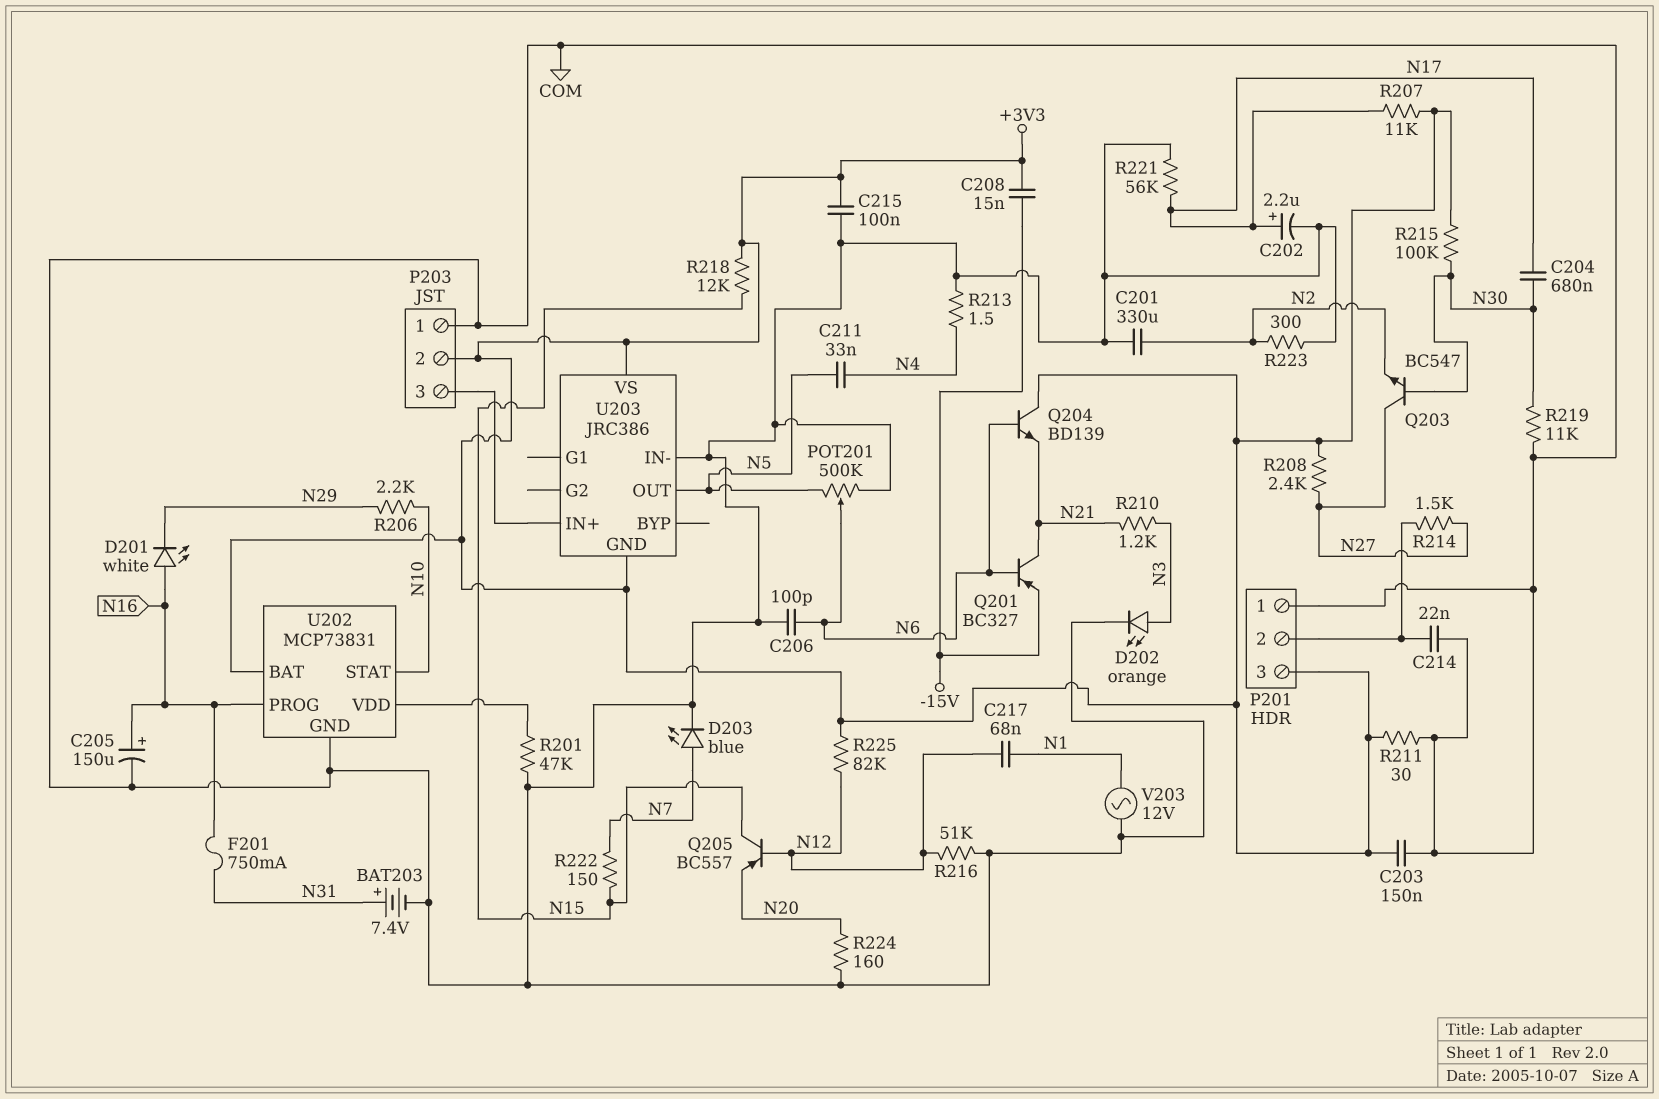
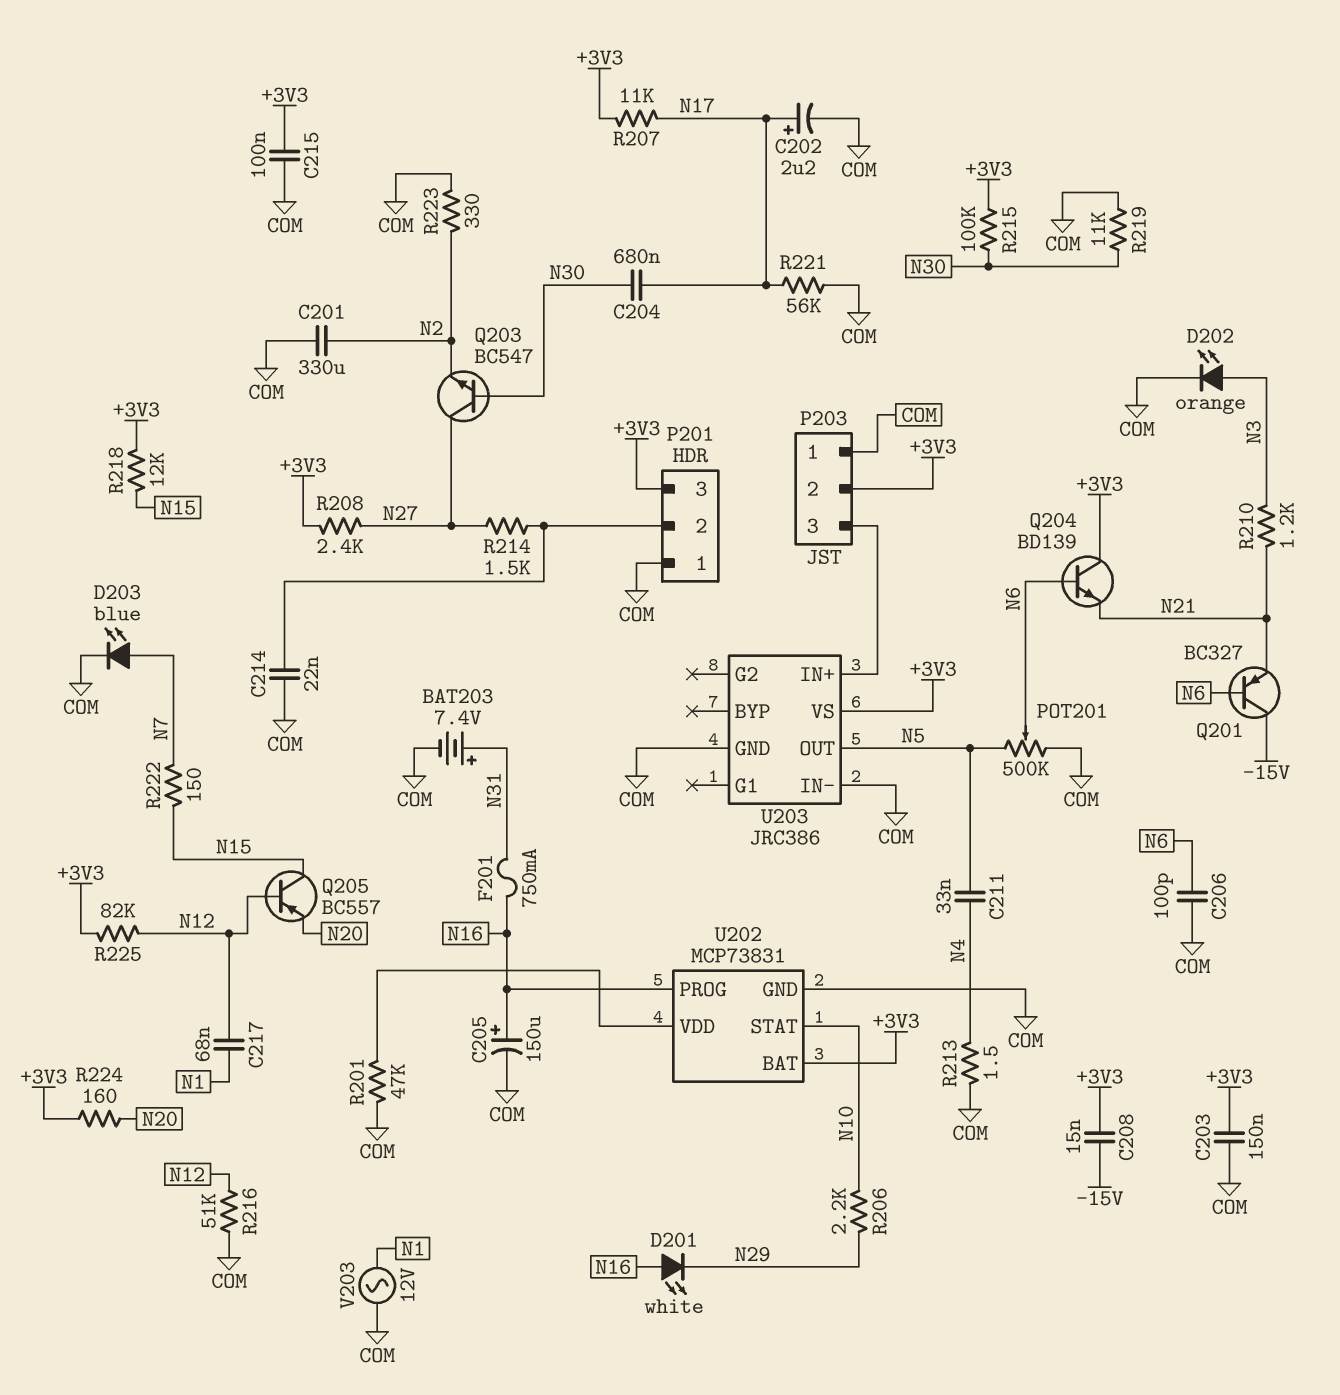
Q201: PNP BC327 (B N6, C N21, E -15V) -> PNP BC327 (B N6, C -15V, E N21)
R211: 30 (+3V3, COM) -> none
R223: 300 (COM, N2) -> 330 (COM, N2)
R224: 160 (COM, N20) -> 160 (+3V3, N20)
U203 pin GND: +3V3 -> COM

